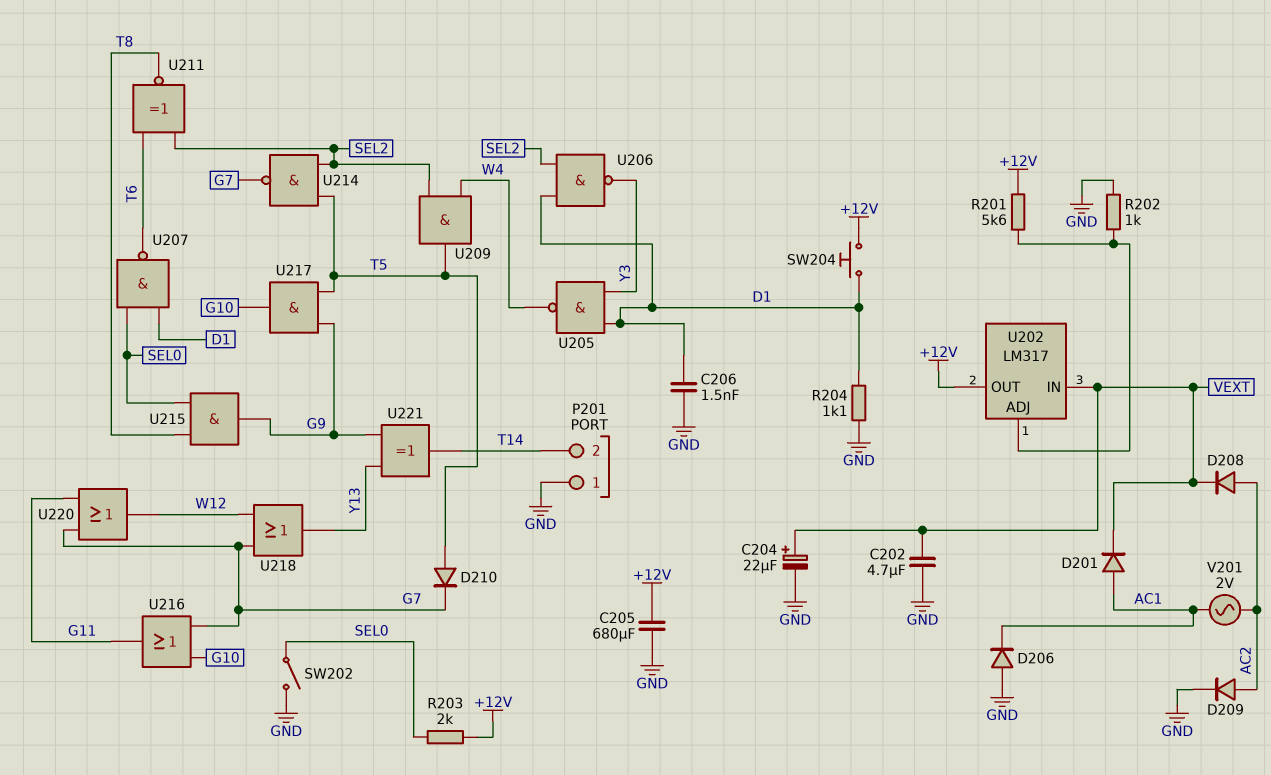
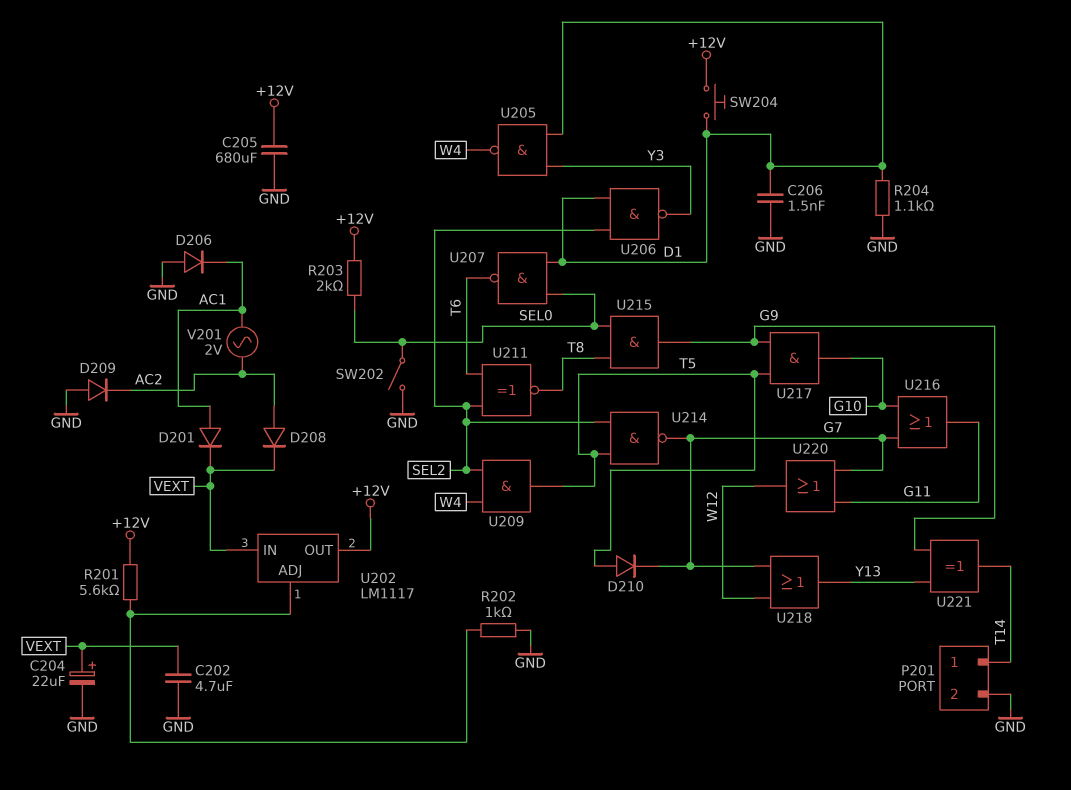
D209: diode (A AC2, K GND) -> diode (A GND, K AC2)
P201 pin 1: GND -> T14
P201 pin 2: T14 -> GND
U202: LM317 -> LM1117

